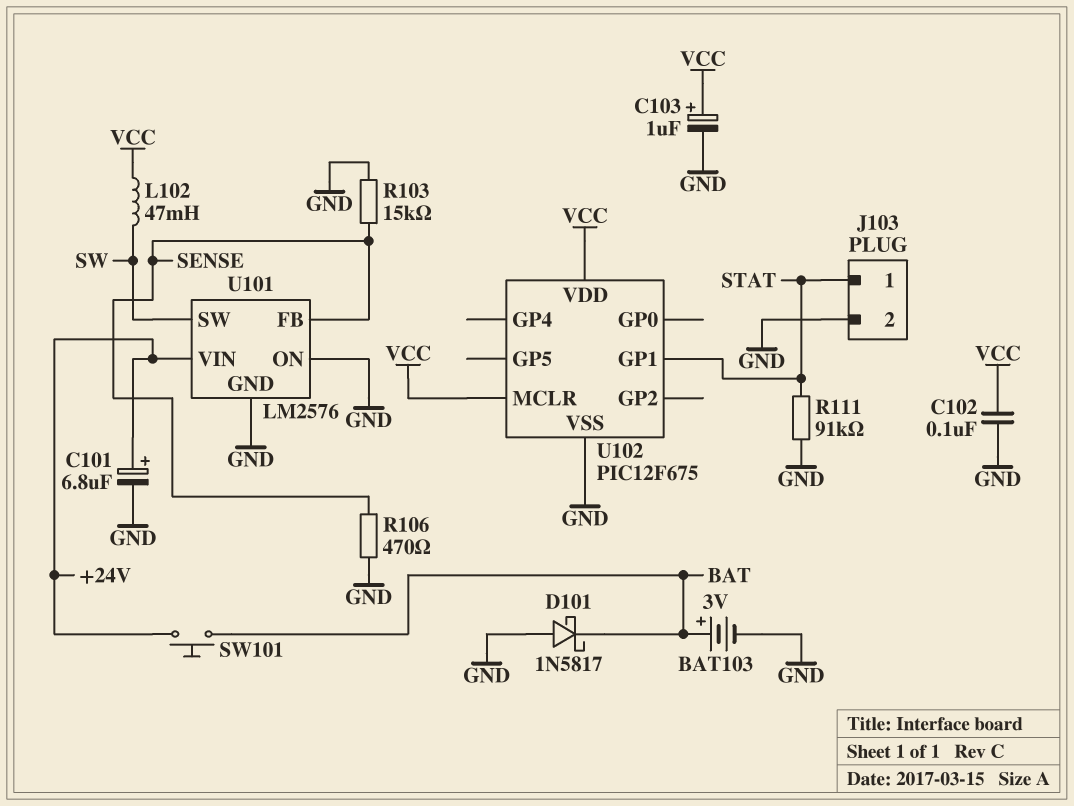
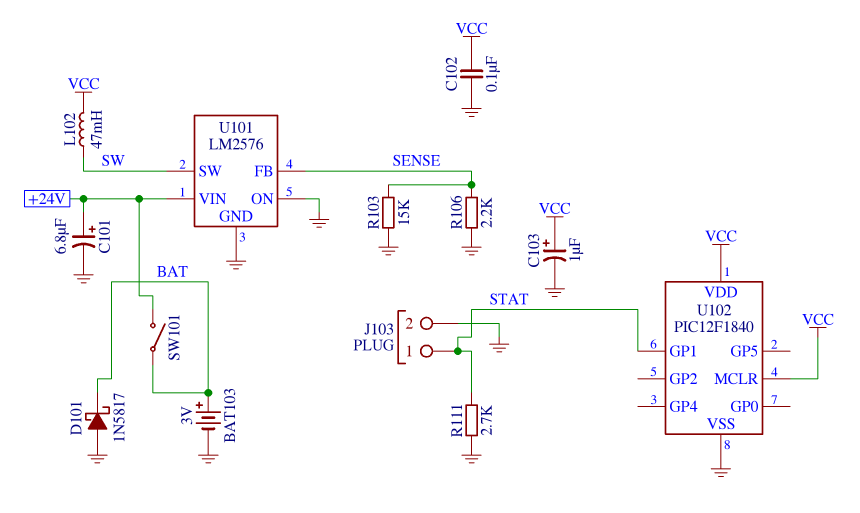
R106: 470 (GND, SENSE) -> 2.2k (GND, SENSE)
R111: 91k (GND, STAT) -> 2.7k (GND, STAT)
SW101: button (+24V, BAT) -> switch (+24V, BAT)
U102: PIC12F675 -> PIC12F1840

